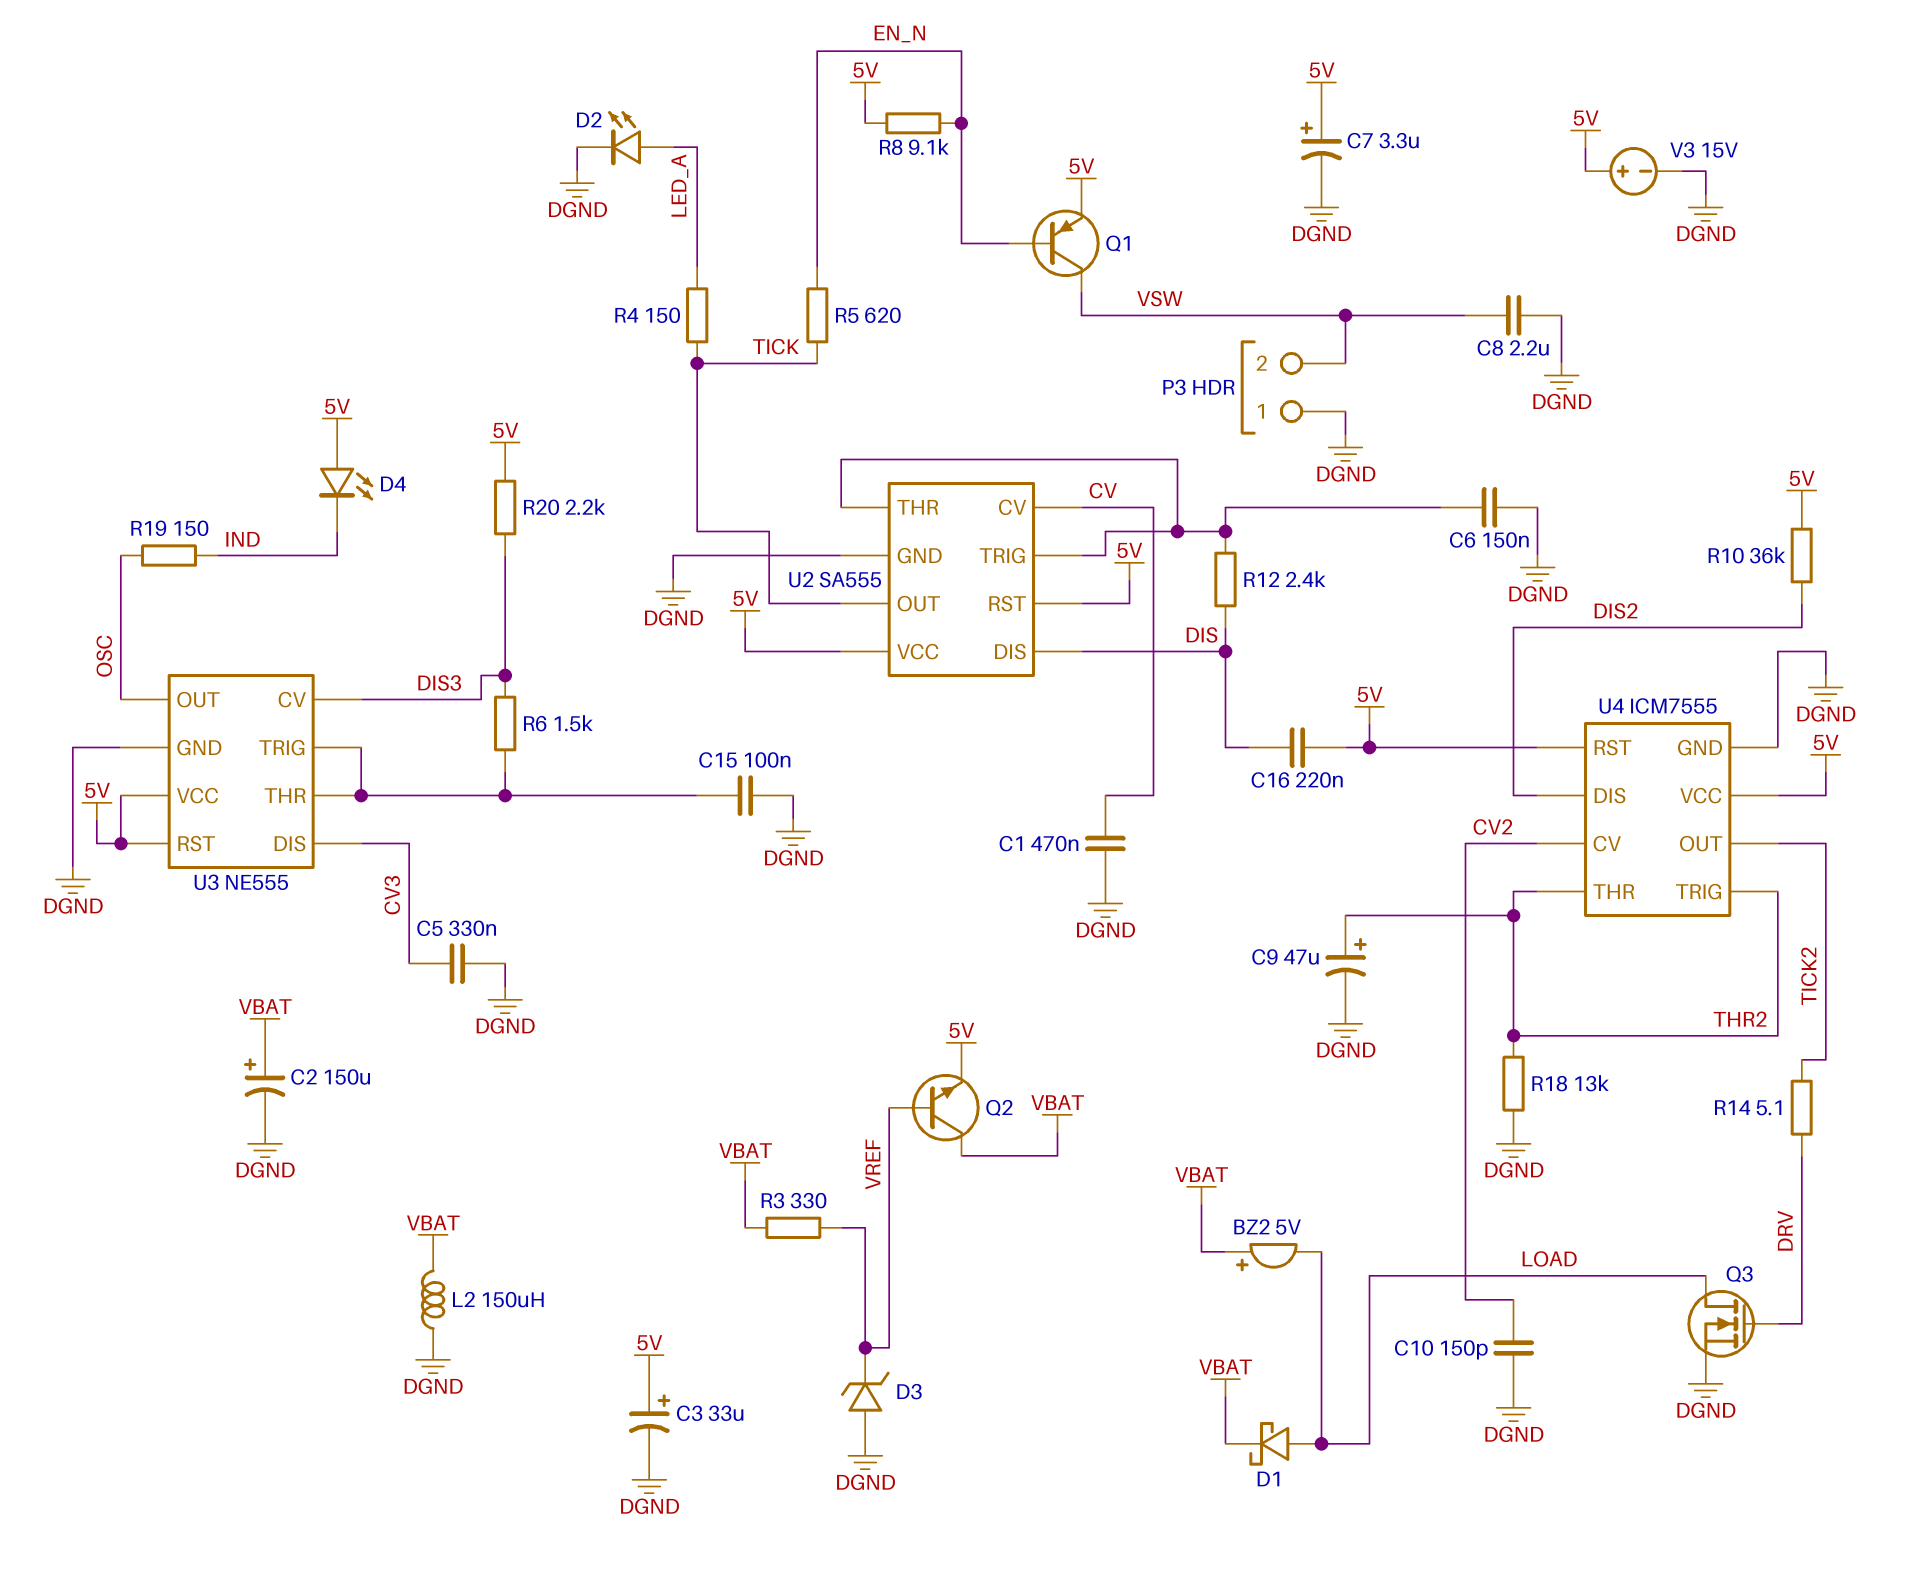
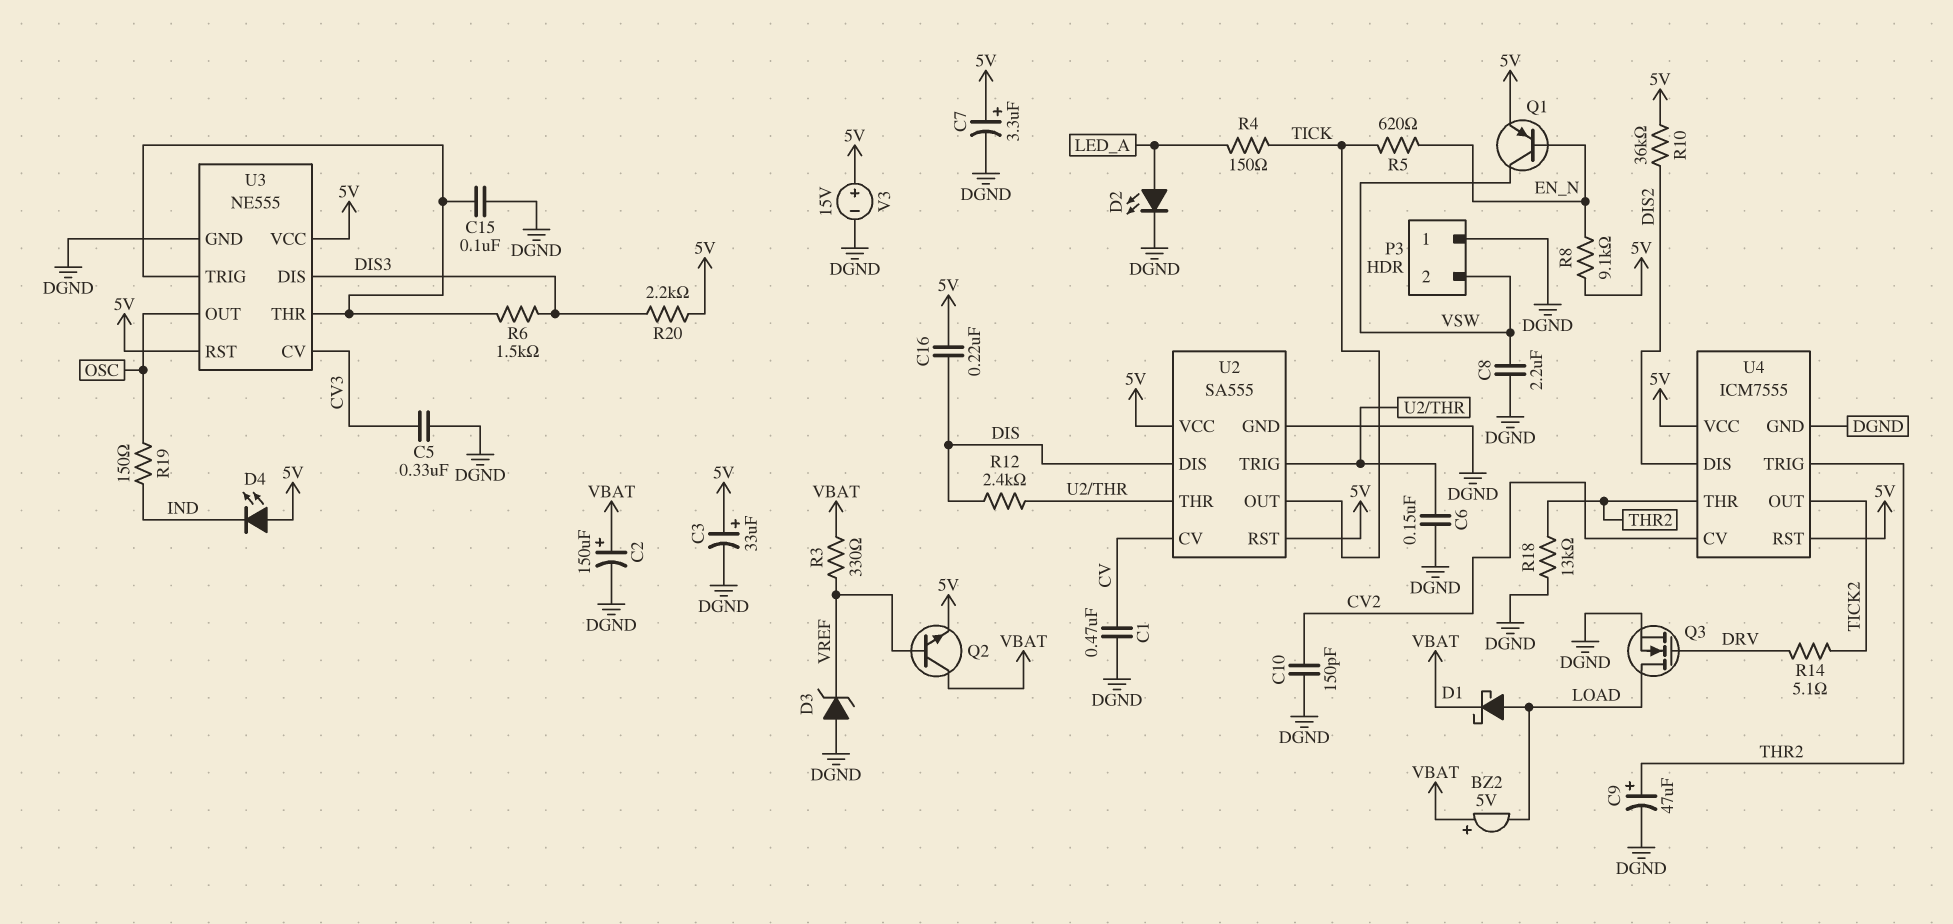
L2: 150uH (DGND, VBAT) -> none
U3 pin CV: DIS3 -> CV3
U3 pin DIS: CV3 -> DIS3

